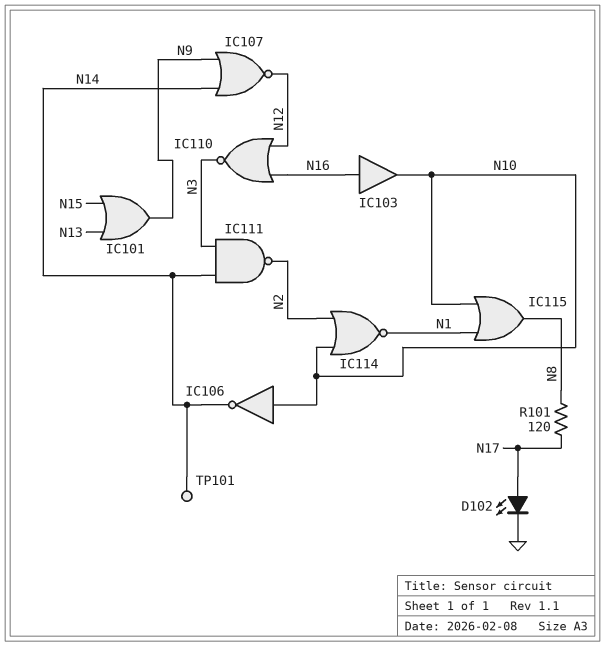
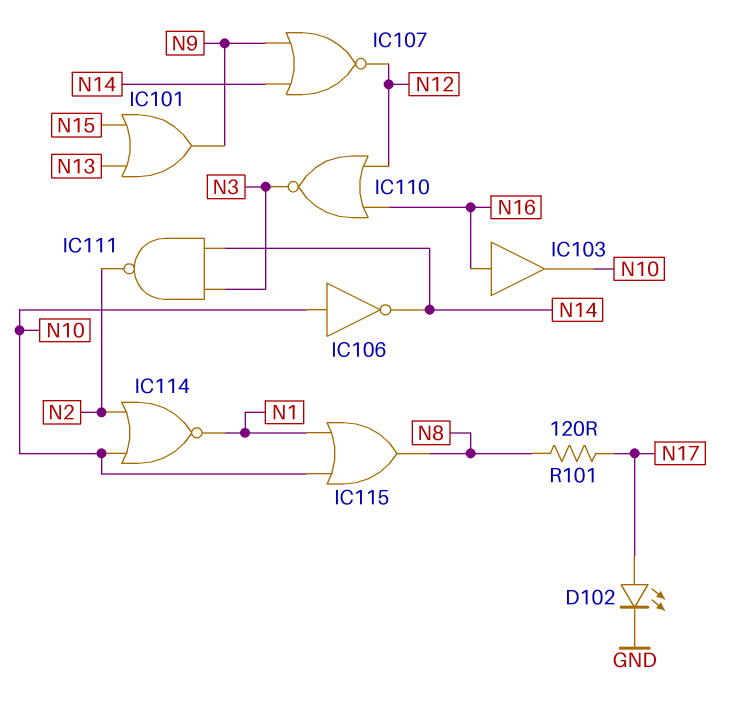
TP101: test point (N14) -> none

